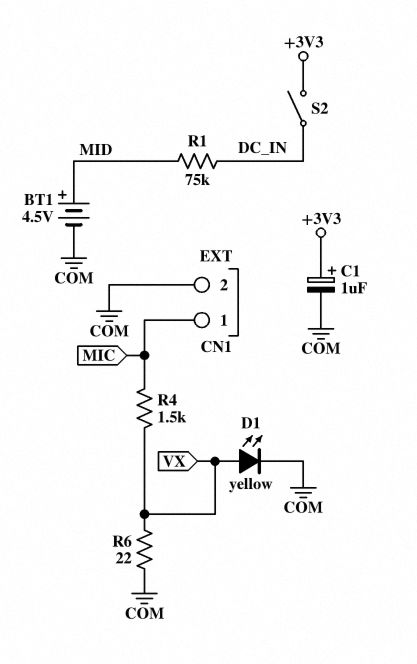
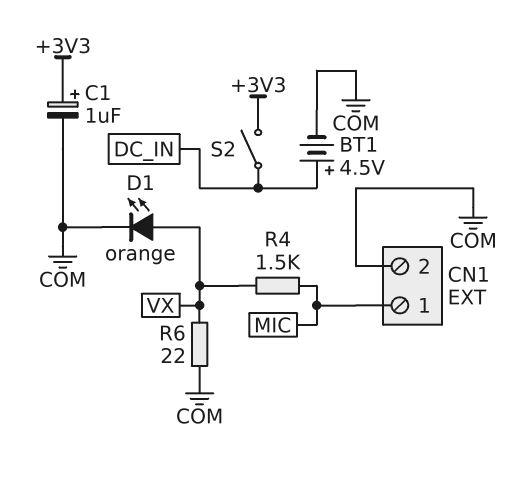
BT1: 4.5V (plus MID, minus COM) -> 4.5V (plus DC_IN, minus COM)
D1: LED yellow (A VX, K COM) -> LED orange (A VX, K COM)
R1: 75k (DC_IN, MID) -> none

